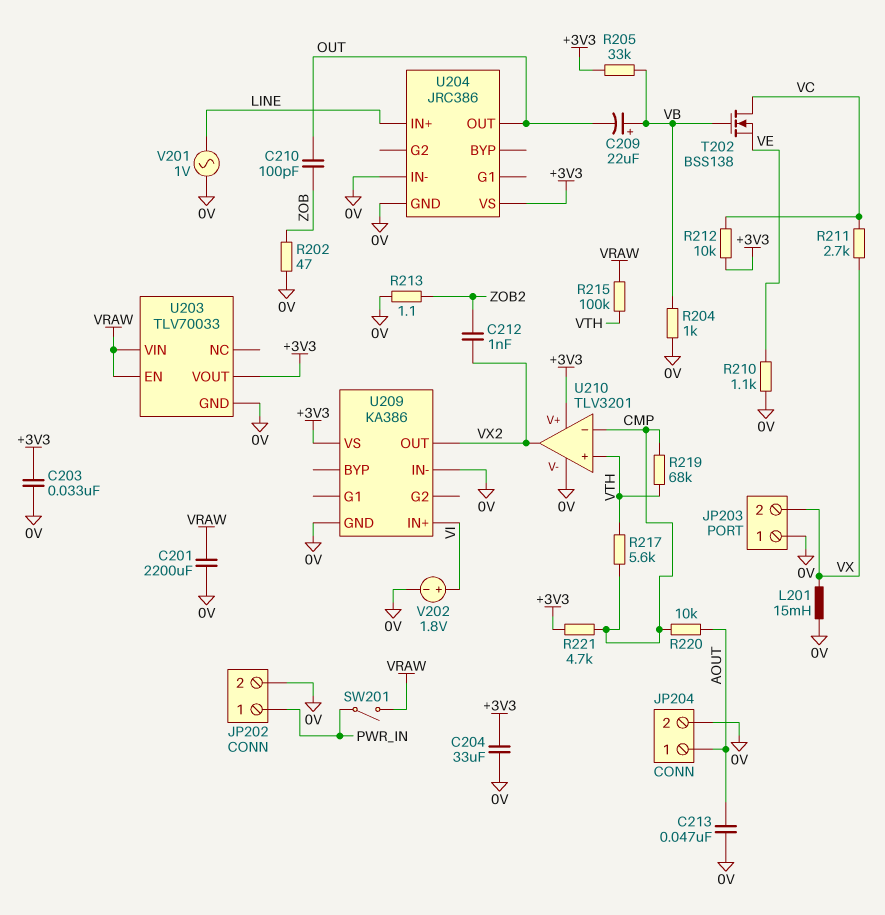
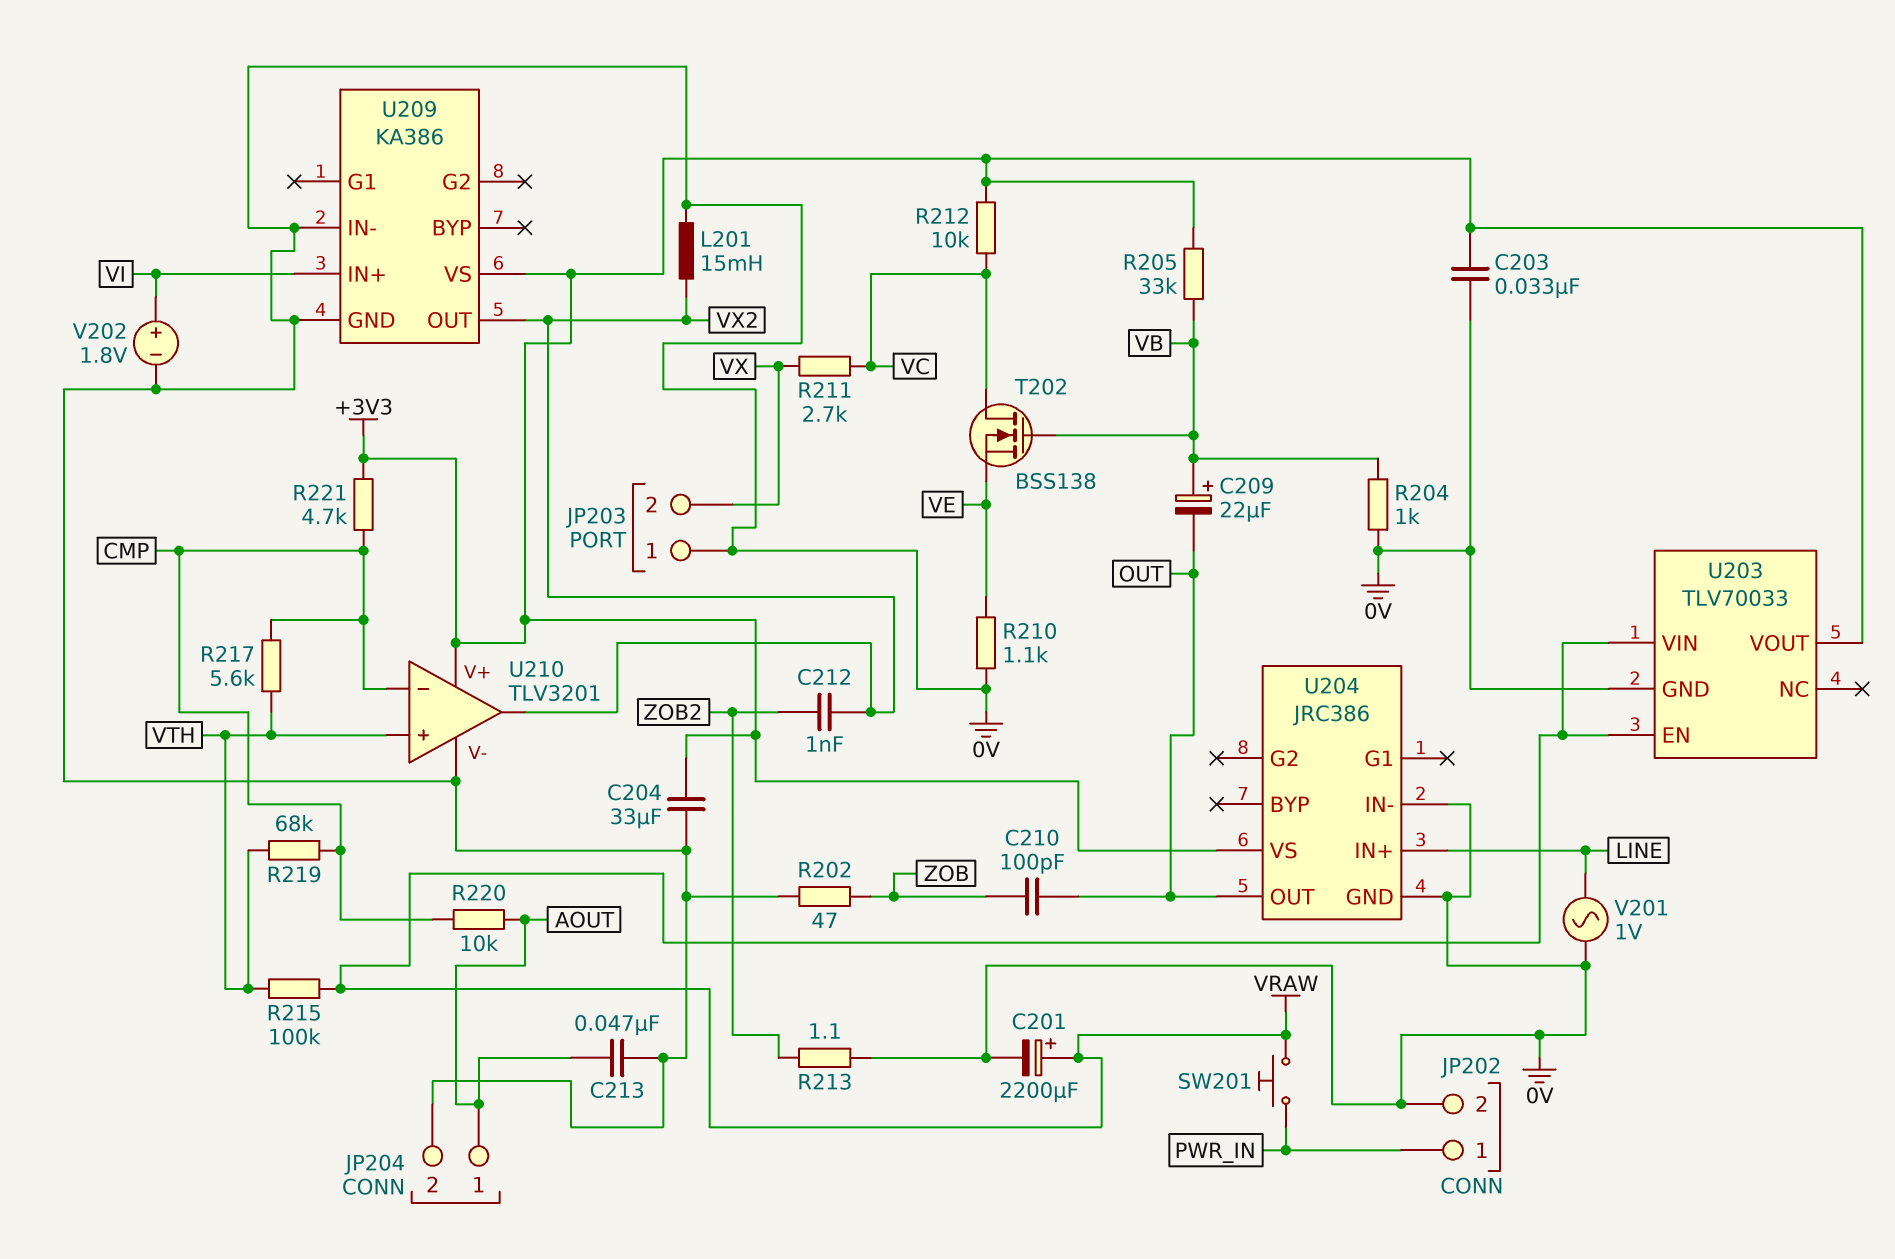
C201: 2200uF (0V, VRAW) -> 2200uF (plus VRAW, minus 0V)
L201: 15mH (0V, VX) -> 15mH (0V, VX2)
SW201: switch (PWR_IN, VRAW) -> button (PWR_IN, VRAW)

